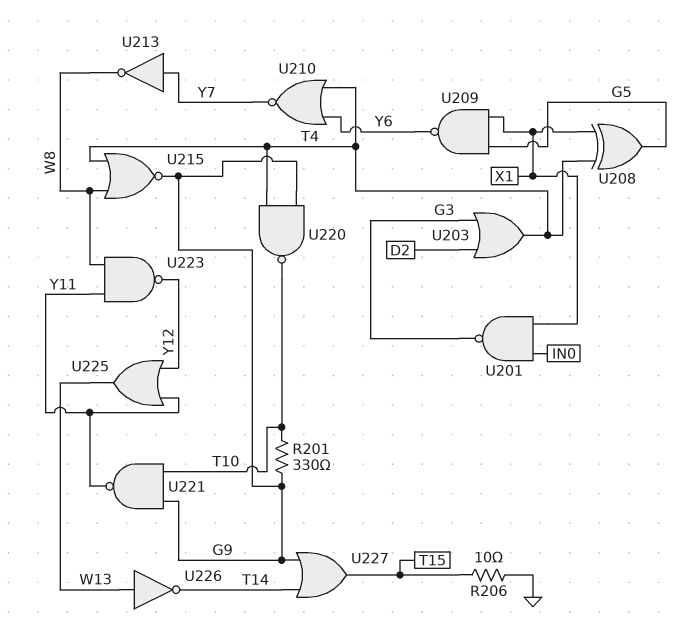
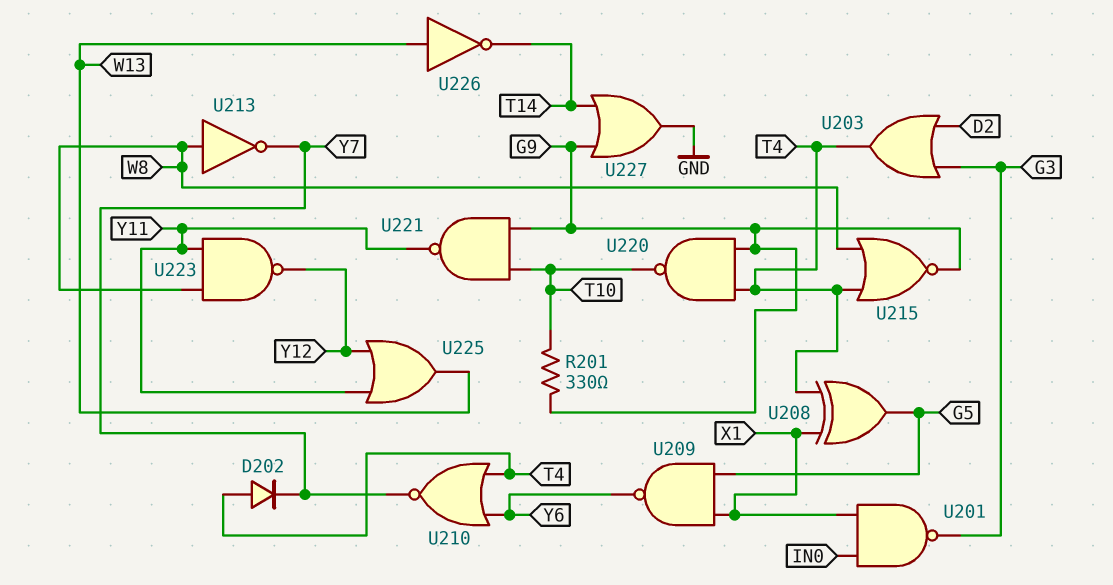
D202: none -> diode (A T4, K Y7)
R206: 10 (GND, T15) -> none
U213: NOT (in Y7, out W8) -> NOT (in W8, out Y7)
U227: OR (in G9, in T14, out T15) -> OR (in G9, in T14, out GND)

